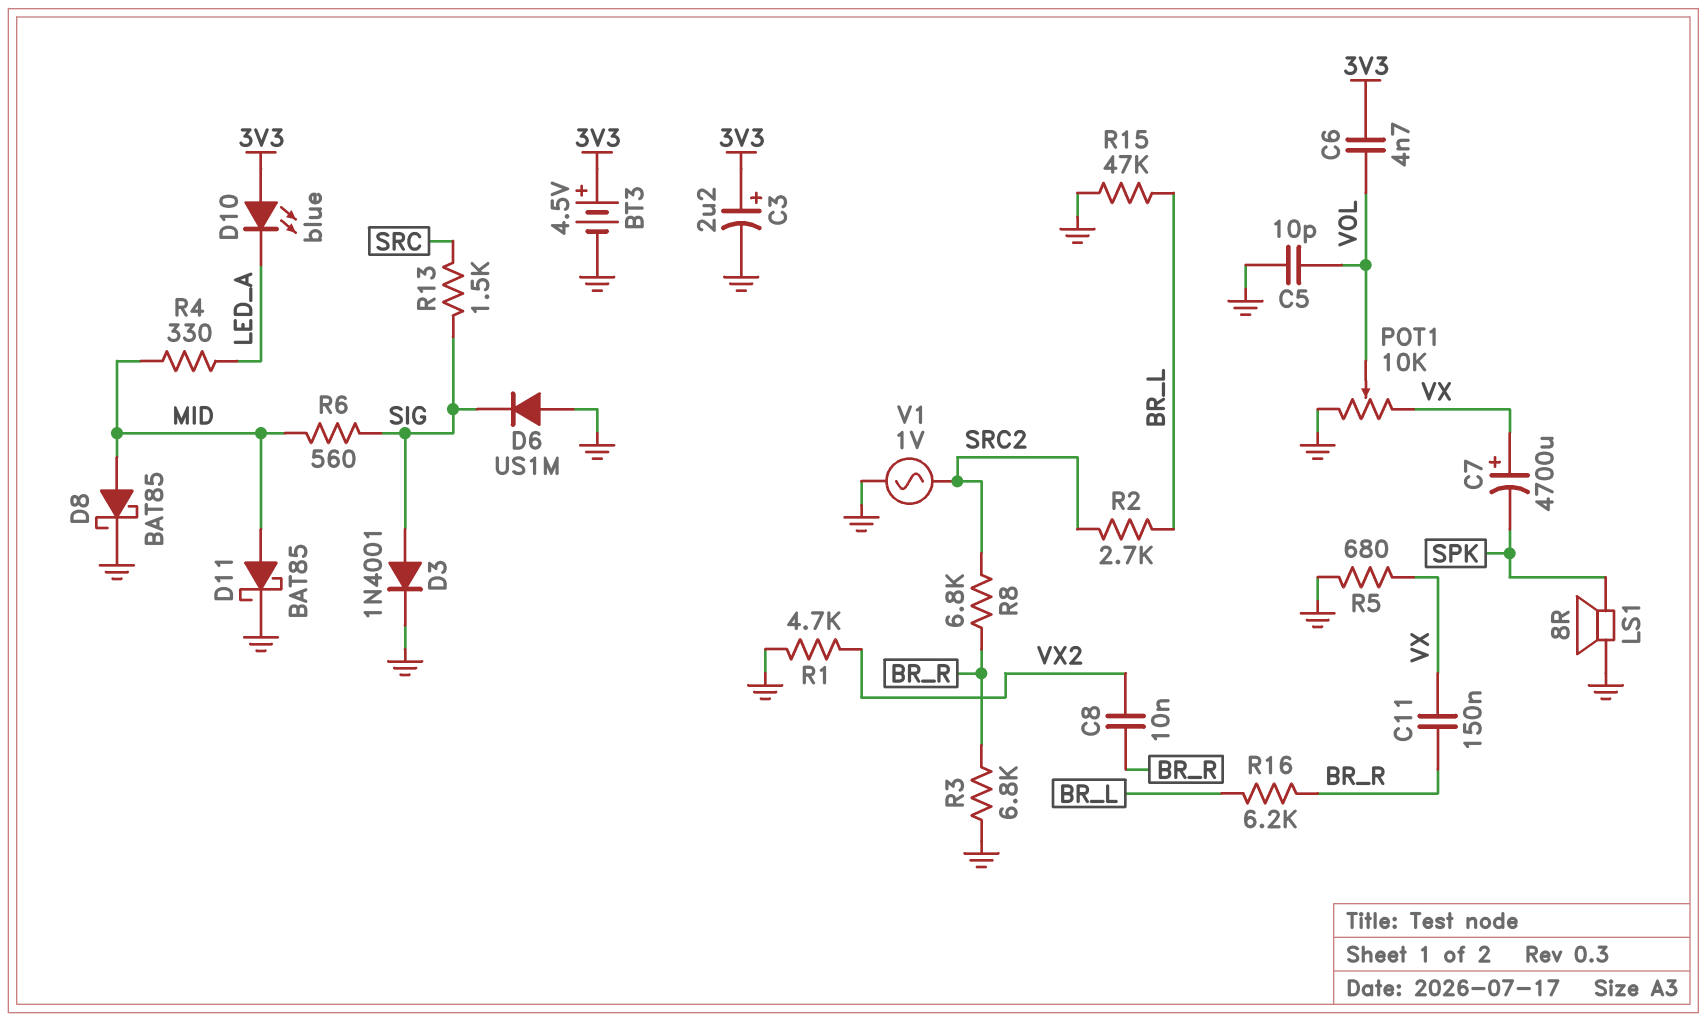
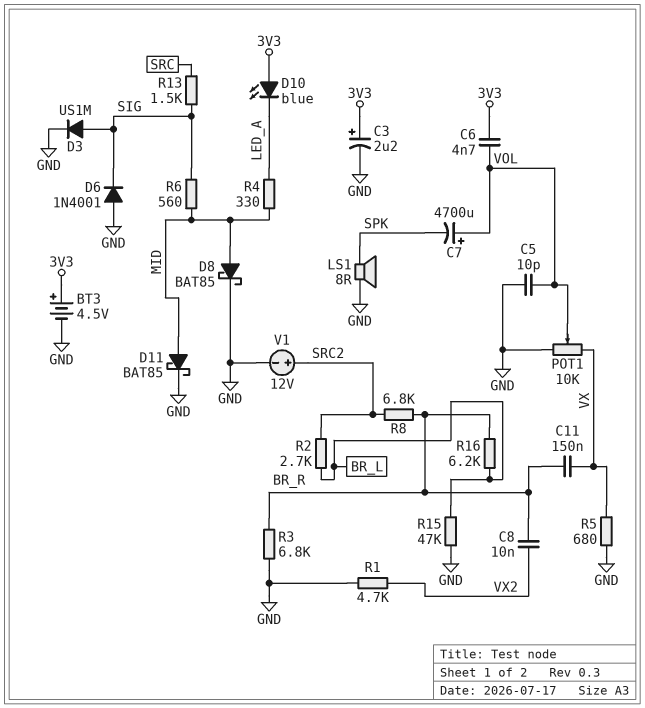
C7: 4700uF (plus VX, minus SPK) -> 4700uF (plus VOL, minus SPK)
D3: diode 1N4001 (A SIG, K GND) -> diode US1M (A SIG, K GND)
D6: diode US1M (A GND, K SIG) -> diode 1N4001 (A GND, K SIG)
V1: AC 1V (GND, SRC2) -> 12V (plus SRC2, minus GND)

